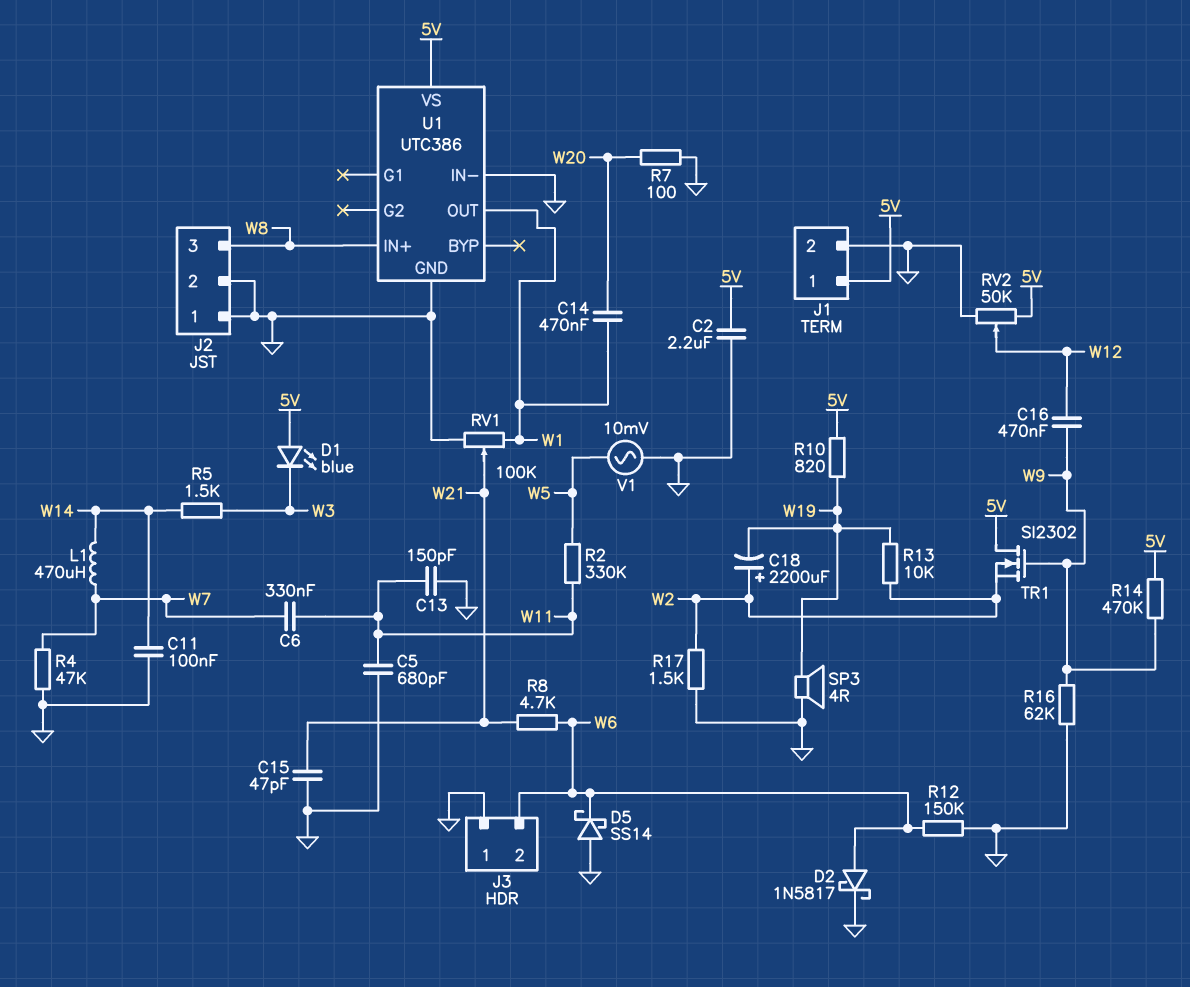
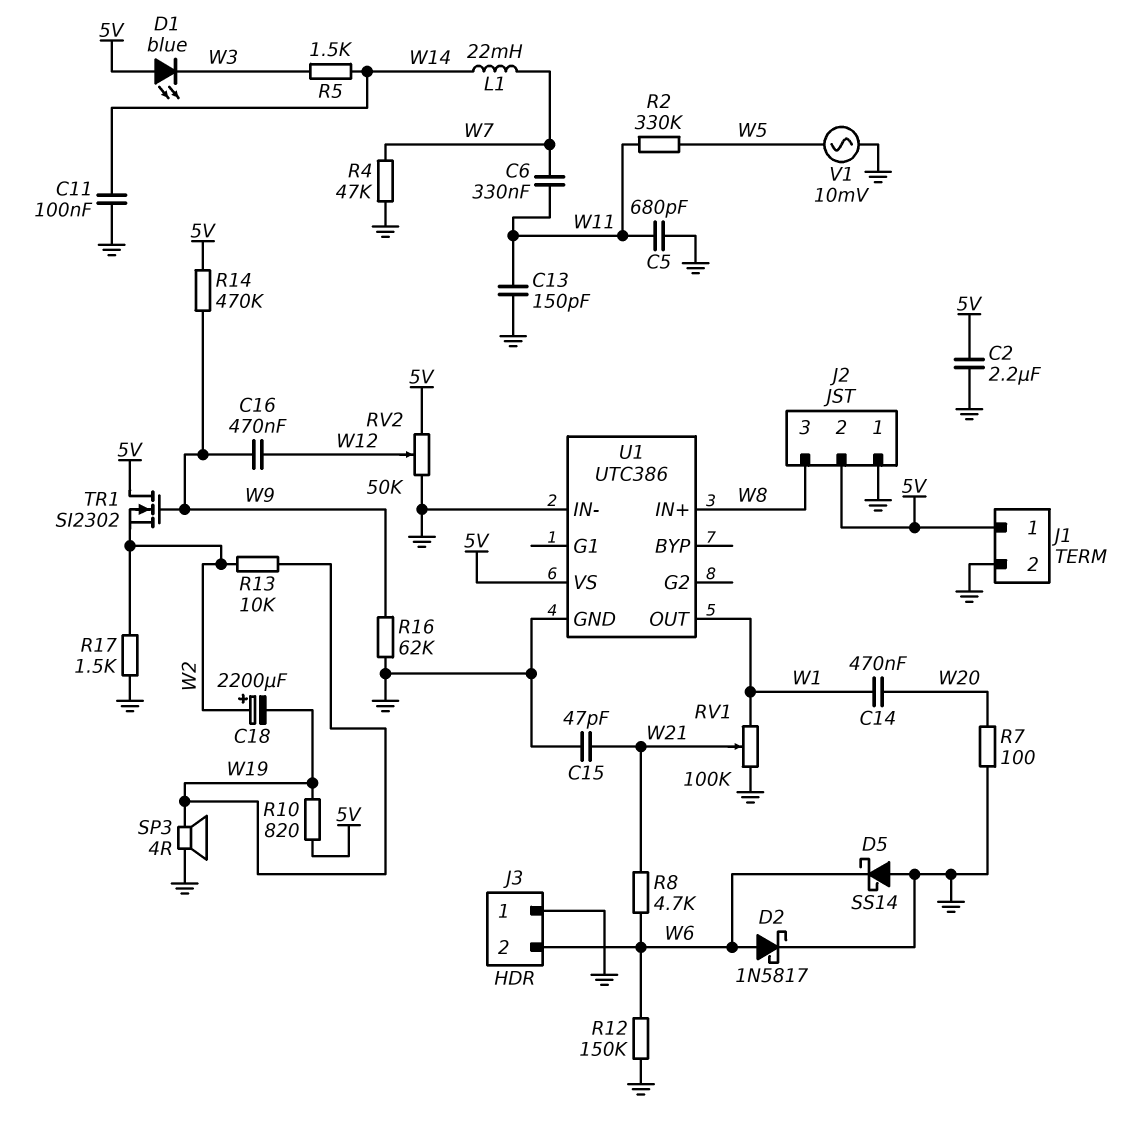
J2 pin 2: GND -> 5V
L1: 470uH (W7, W14) -> 22mH (W7, W14)

